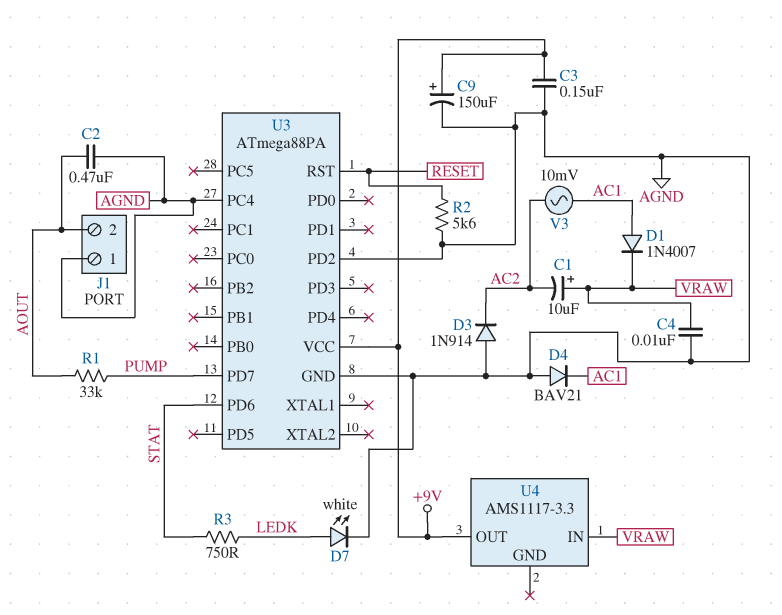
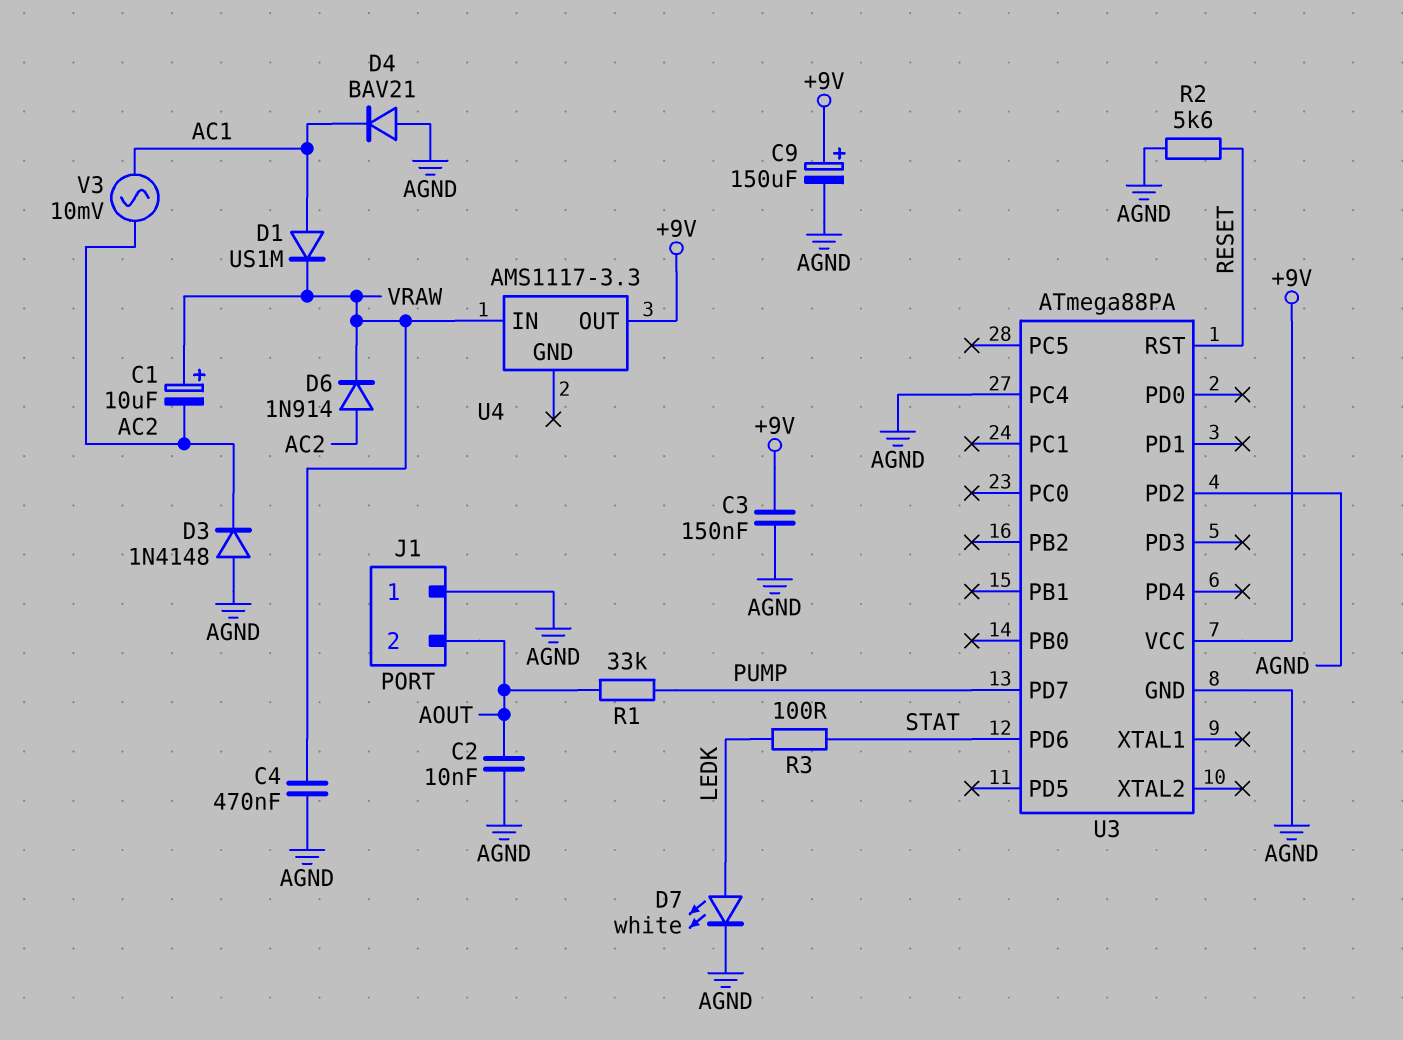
C2: 470nF (AGND, AOUT) -> 10nF (AGND, AOUT)
C4: 10nF (AGND, VRAW) -> 470nF (AGND, VRAW)
D1: diode 1N4007 (A AC1, K VRAW) -> diode US1M (A AC1, K VRAW)
D3: diode 1N914 (A AGND, K AC2) -> diode 1N4148 (A AGND, K AC2)
D6: none -> diode 1N914 (A AC2, K VRAW)
R3: 750 (LEDK, STAT) -> 100 (LEDK, STAT)

